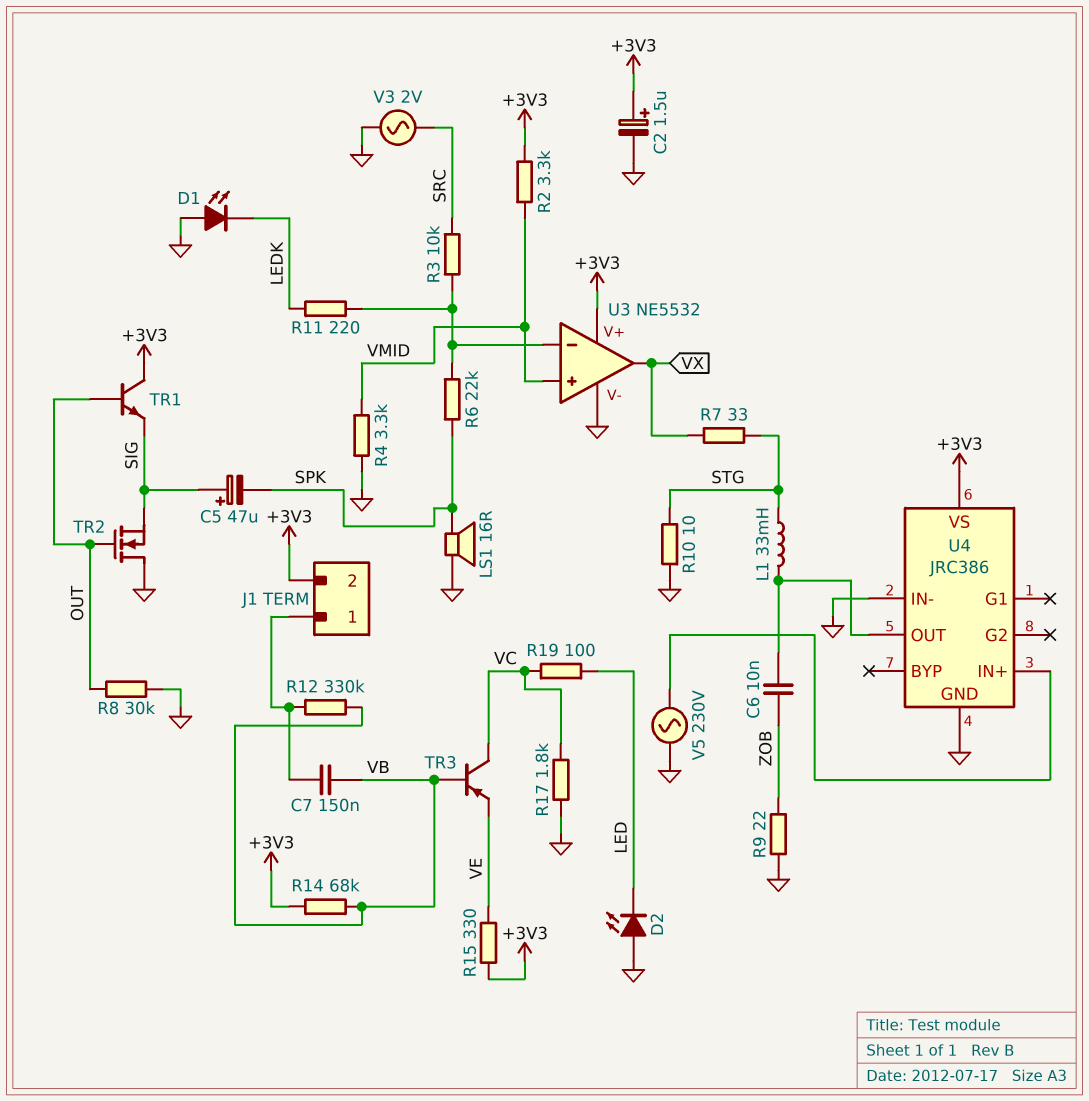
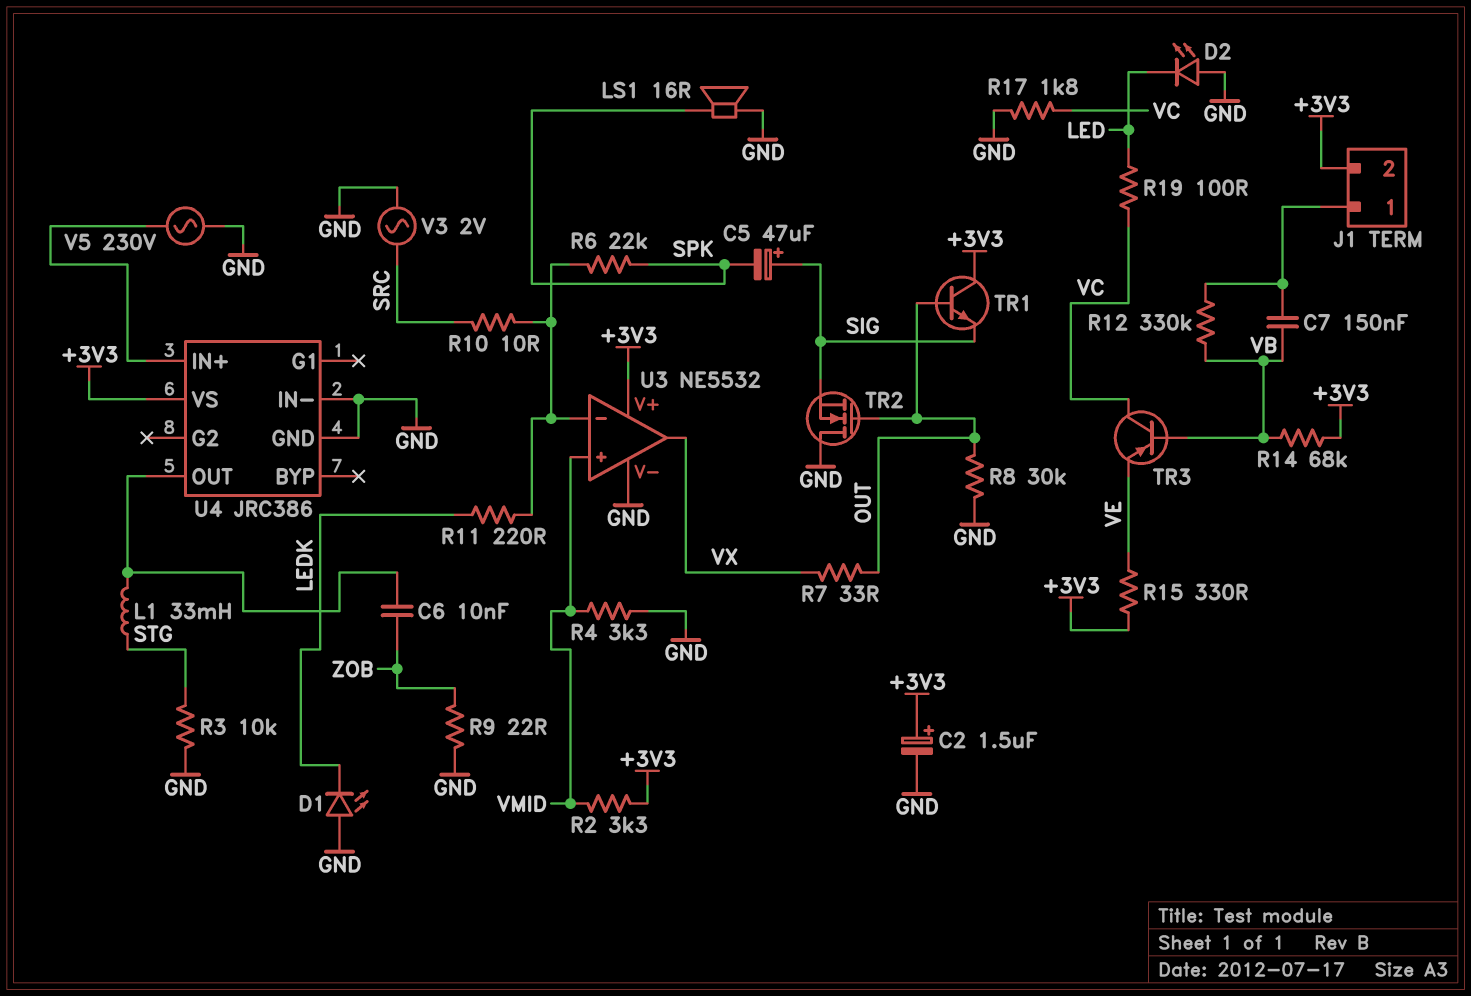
R3: 10k (SRC, U3/in-) -> 10k (GND, STG)
R7: 33 (STG, VX) -> 33 (OUT, VX)
R10: 10 (GND, STG) -> 10 (SRC, U3/in-)

